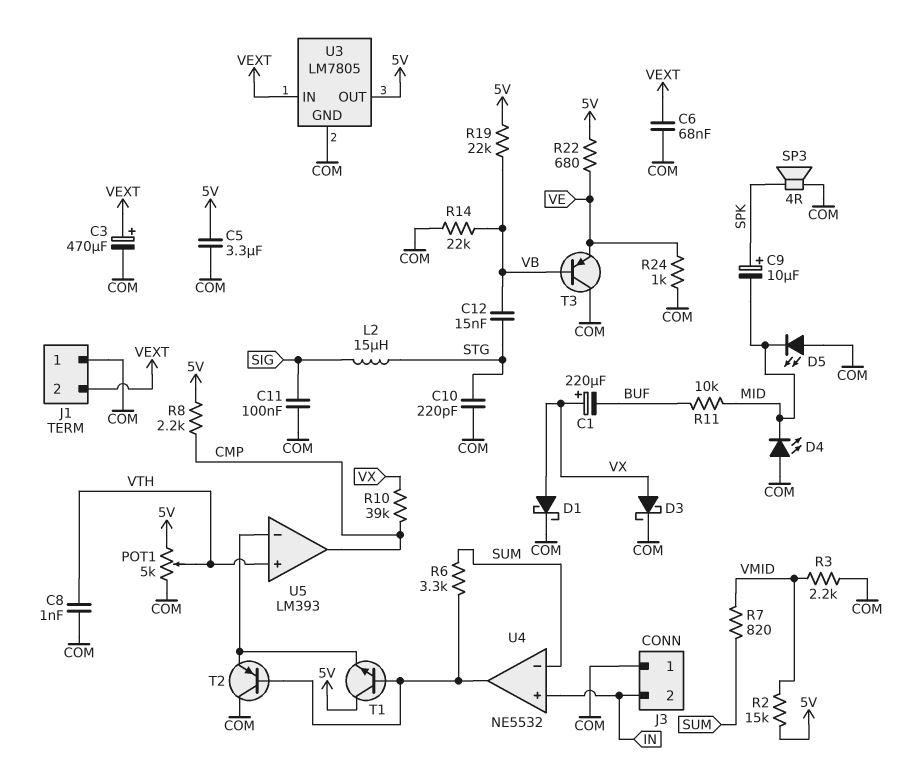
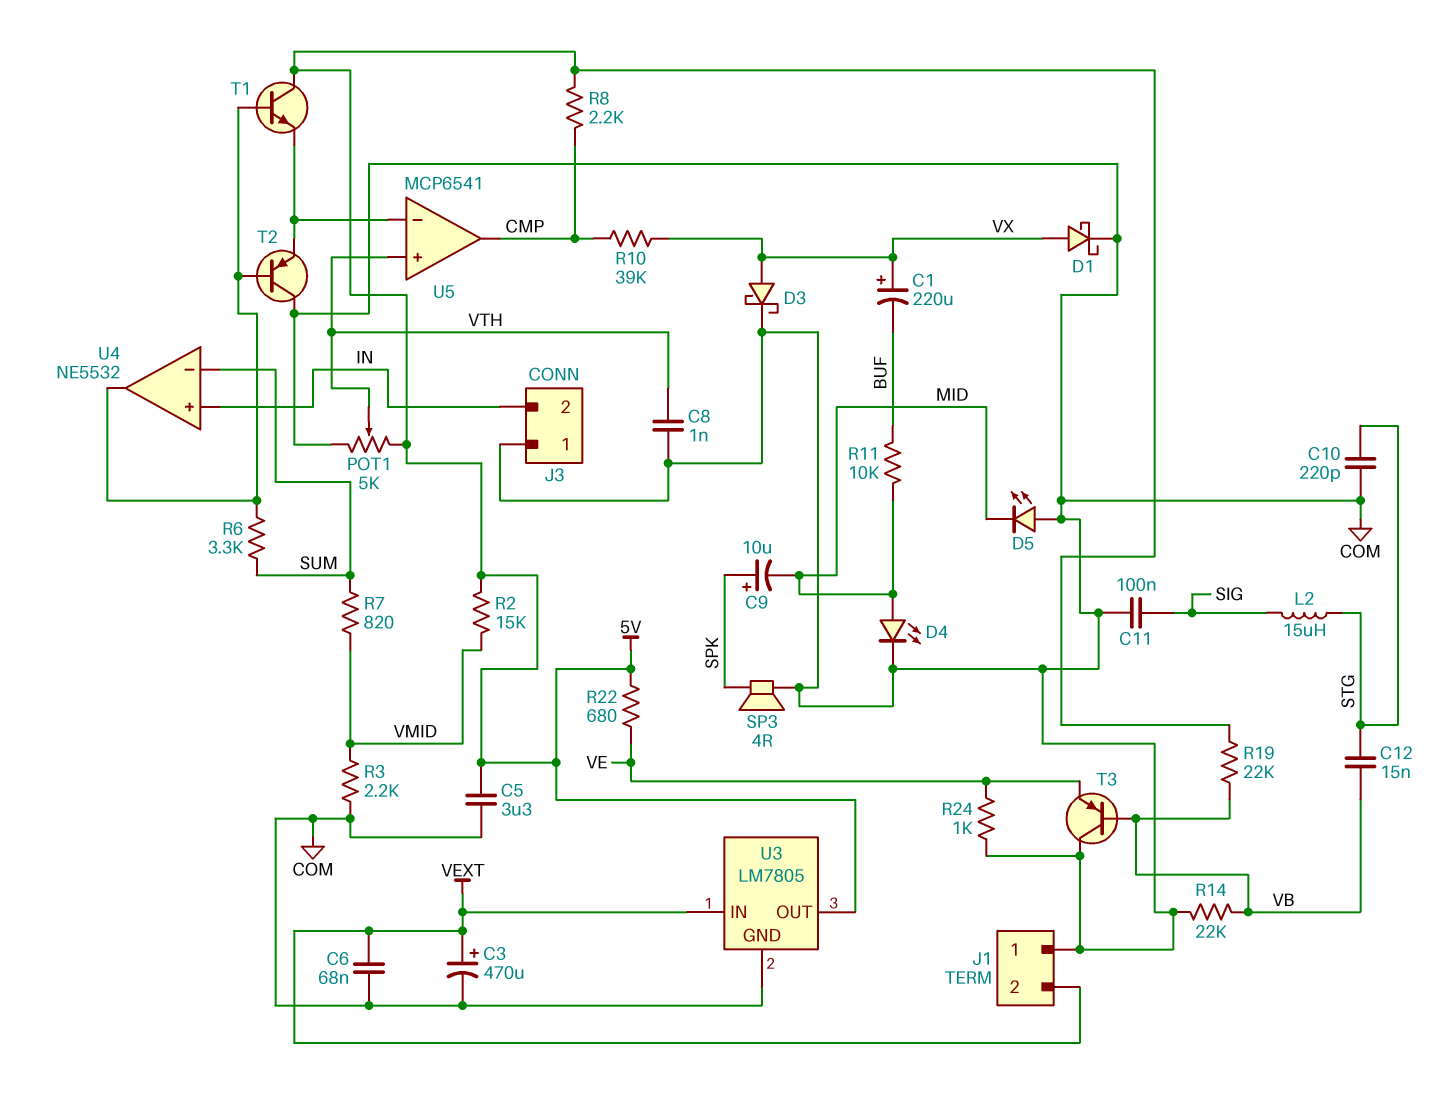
D4: LED (A COM, K MID) -> LED (A MID, K COM)
U5: LM393 -> MCP6541

